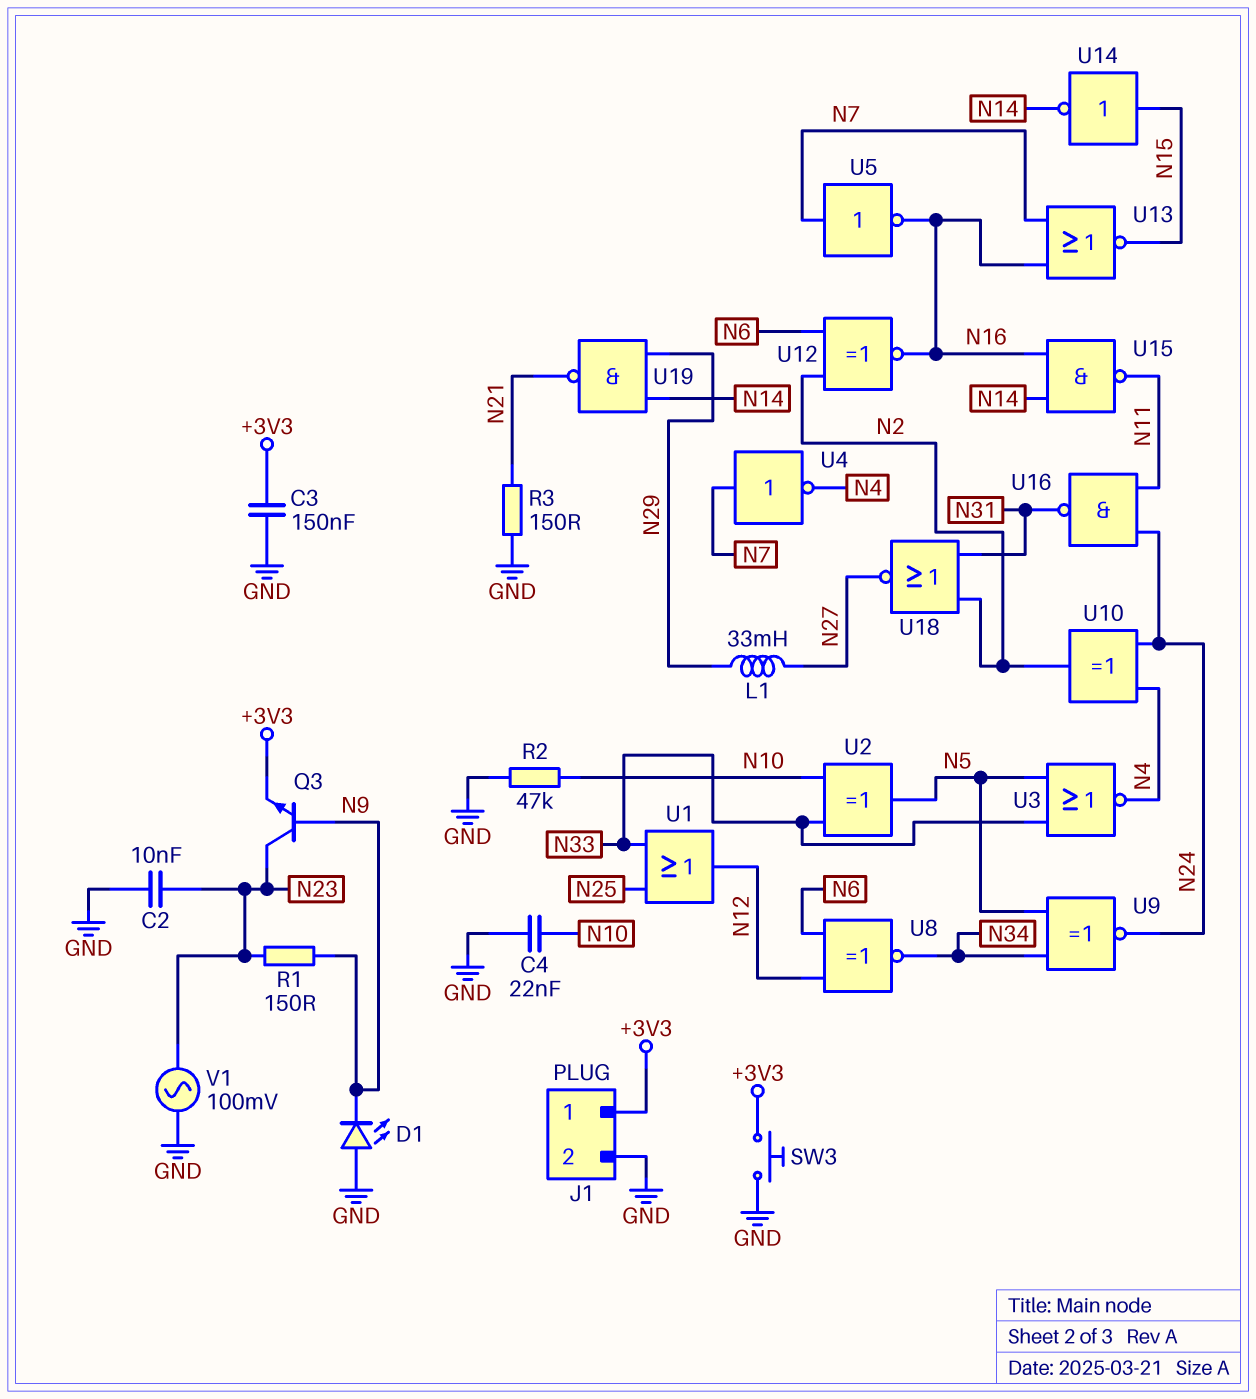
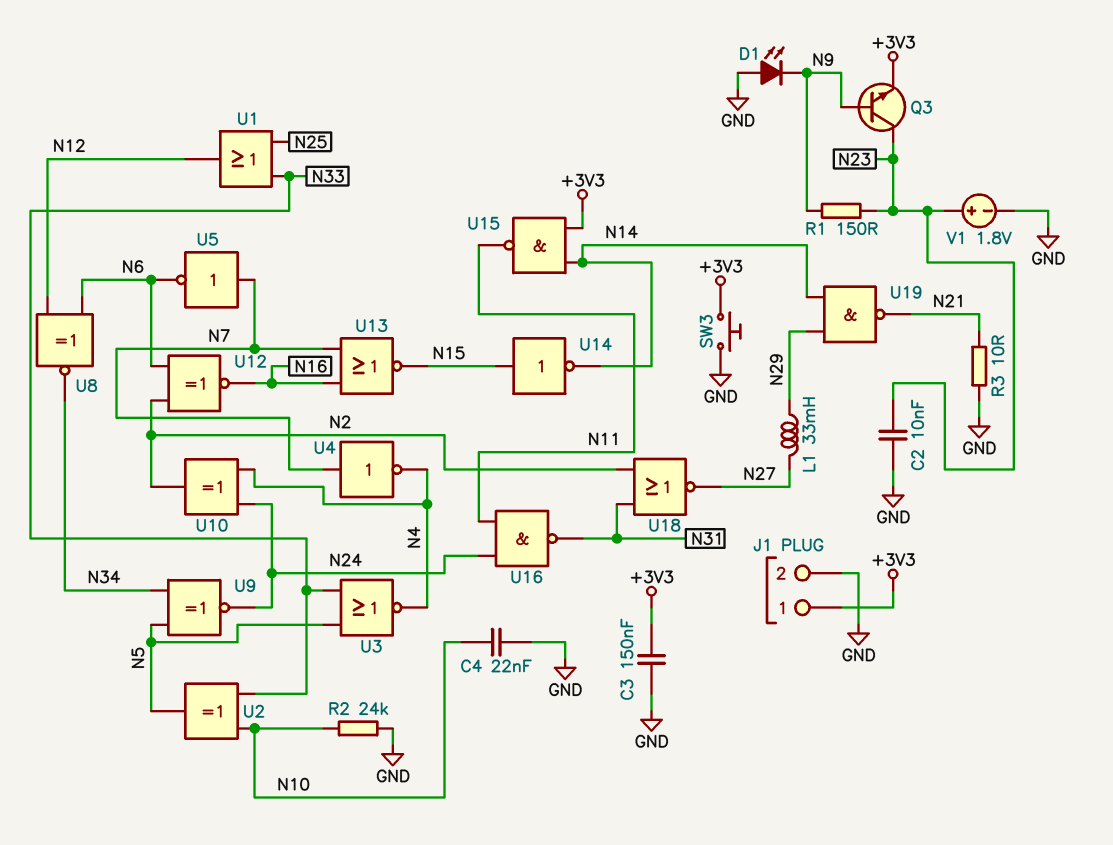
R2: 47k (GND, N10) -> 24k (GND, N10)
R3: 150 (GND, N21) -> 10 (GND, N21)
U5: NOT (in N7, out N16) -> NOT (in N7, out N6)
U15: NAND (in N14, in N16, out N11) -> NAND (in +3V3, in N14, out N11)
V1: AC 100mV (GND, N23) -> 1.8V (plus N23, minus GND)

